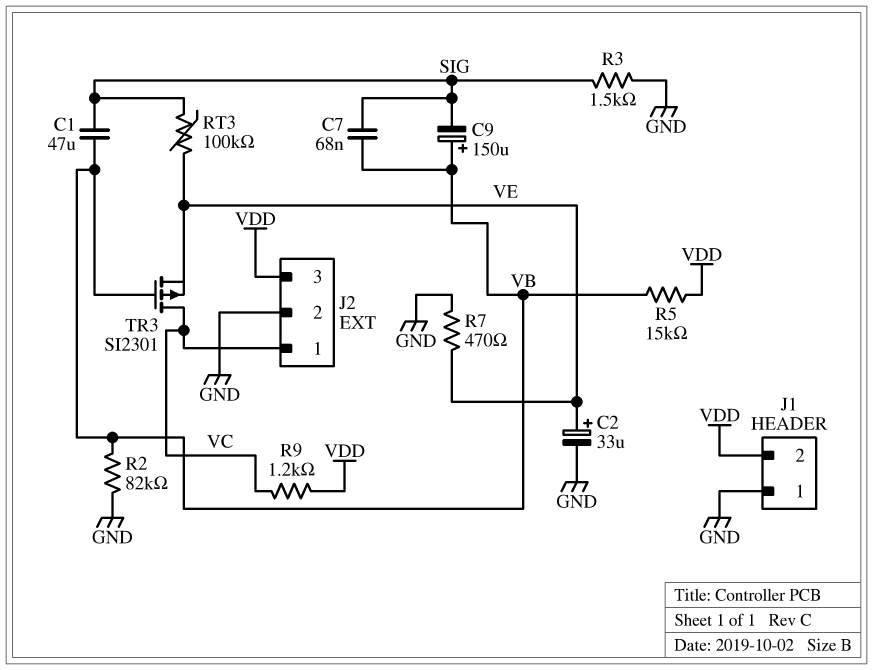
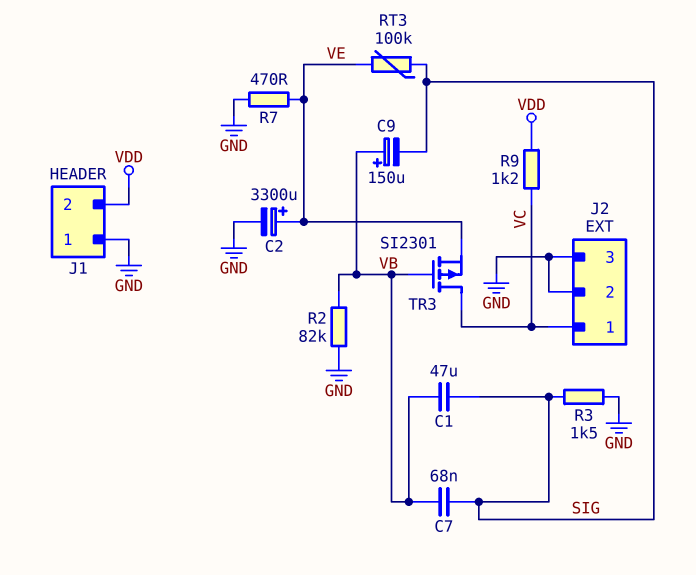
C2: 33uF (plus VE, minus GND) -> 3300uF (plus VE, minus GND)
J2 pin 3: VDD -> GND
R5: 15k (VB, VDD) -> none

